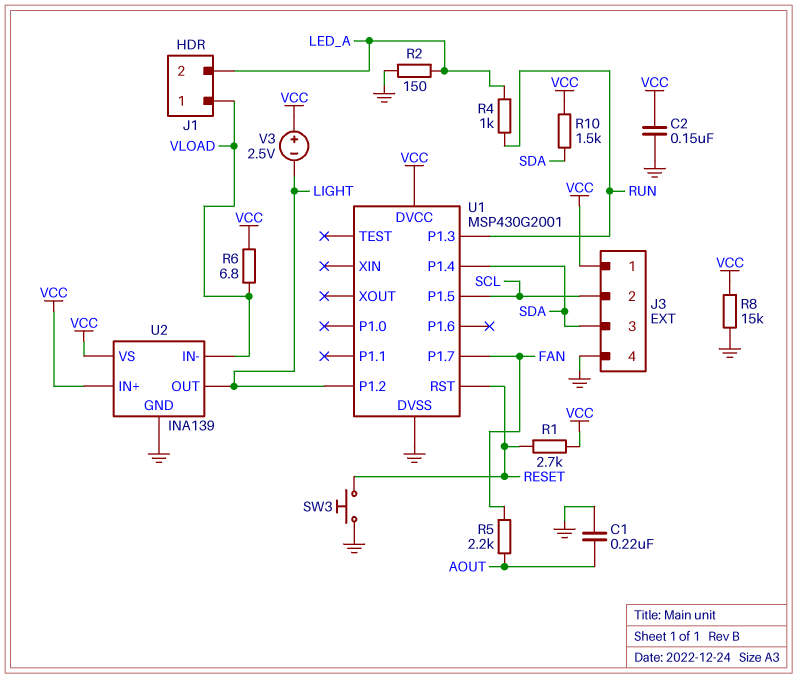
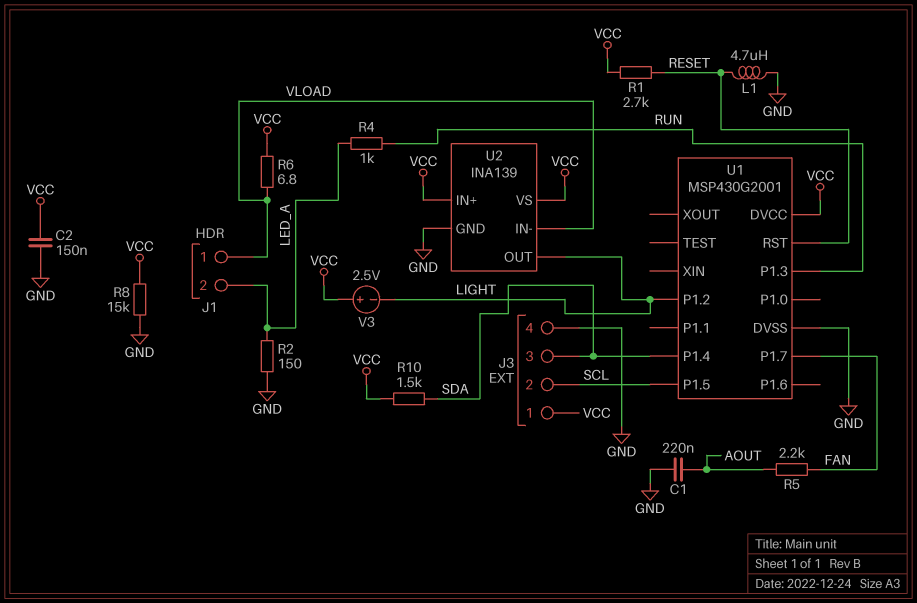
L1: none -> 4.7uH (GND, RESET)
SW3: button (GND, RESET) -> none

